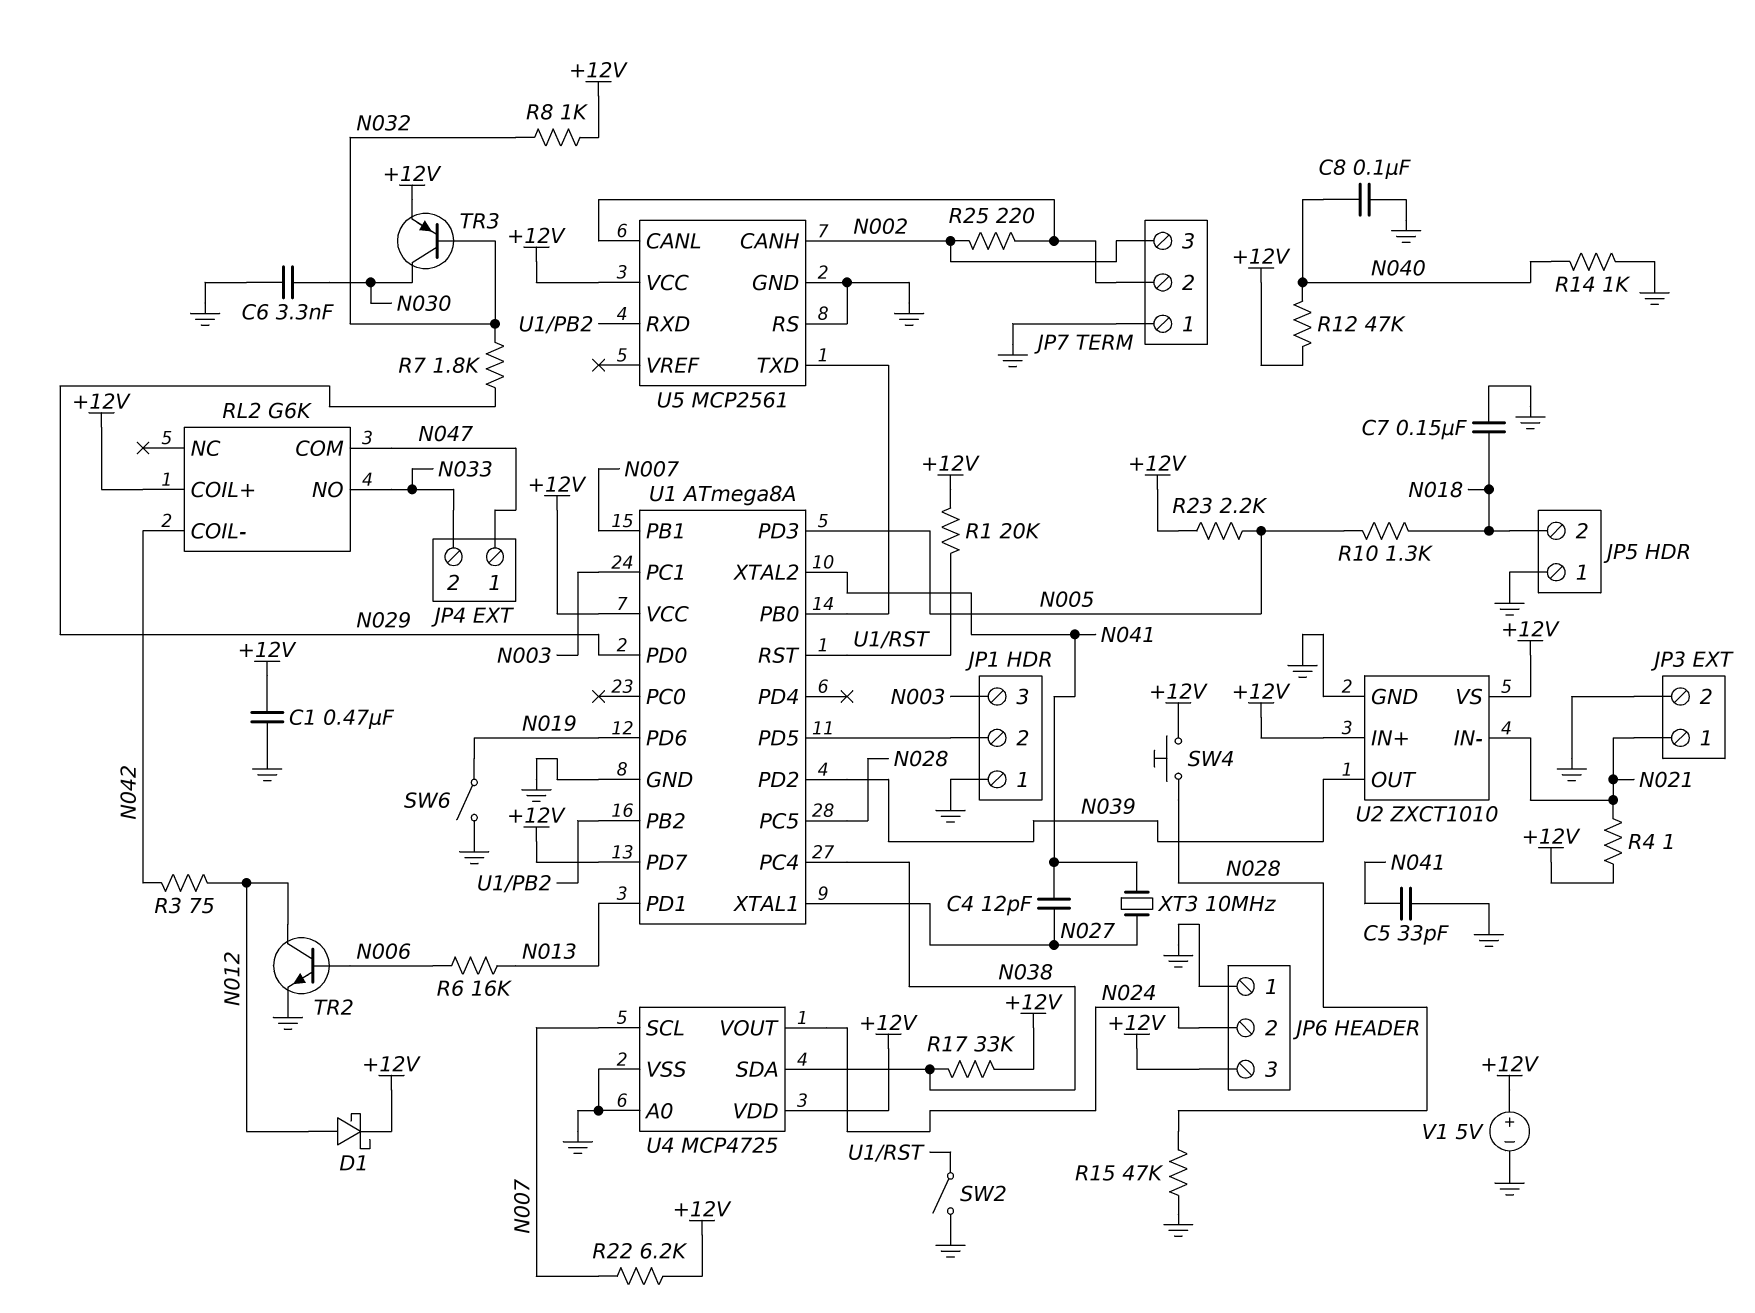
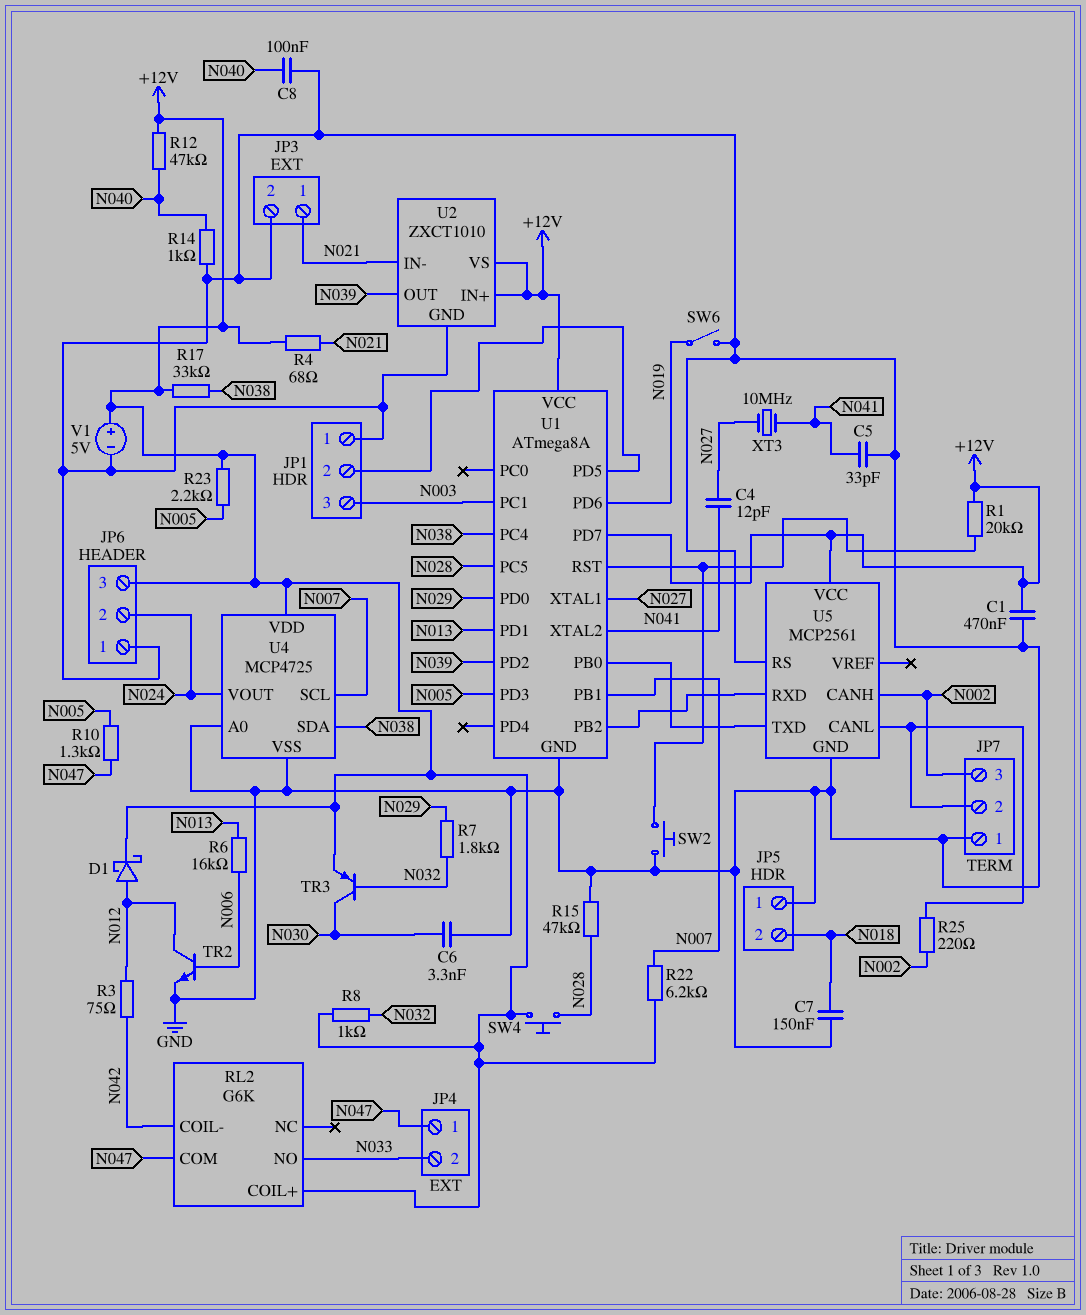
R4: 1 (+12V, N021) -> 68 (+12V, N021)
R10: 1.3k (N005, N018) -> 1.3k (N005, N047)
SW2: switch (GND, U1/RST) -> button (GND, U1/RST)

